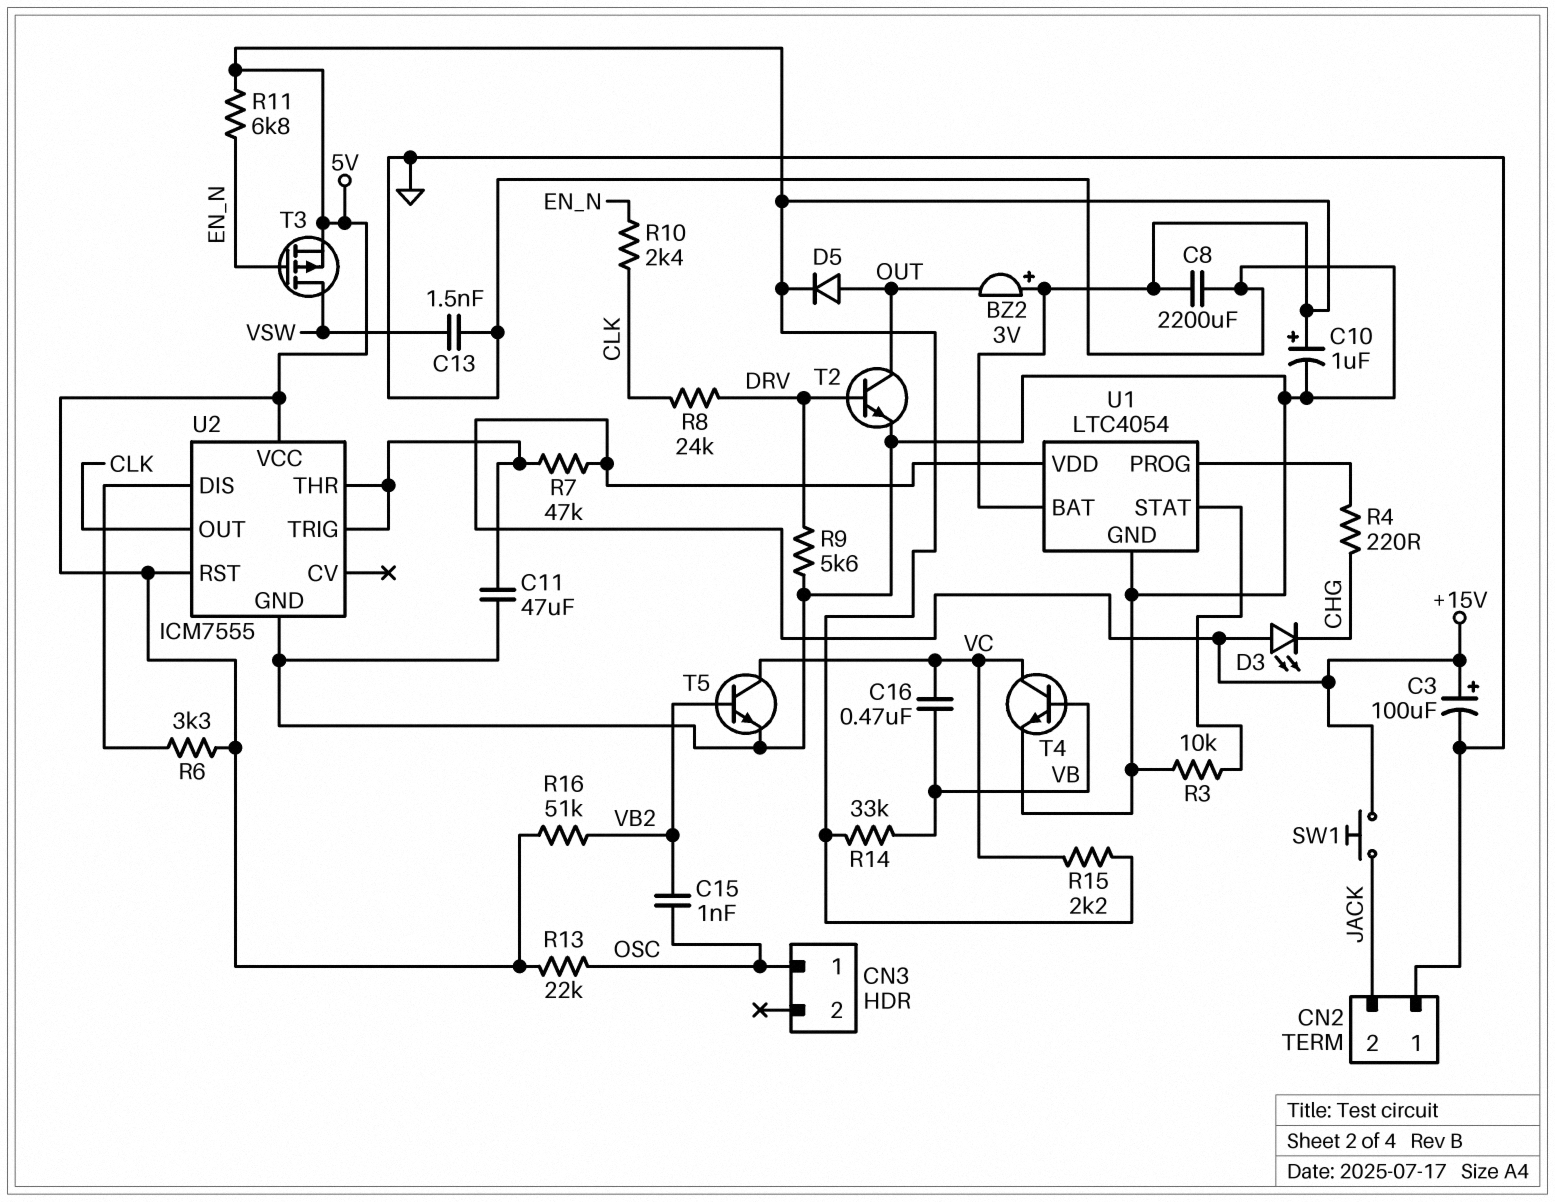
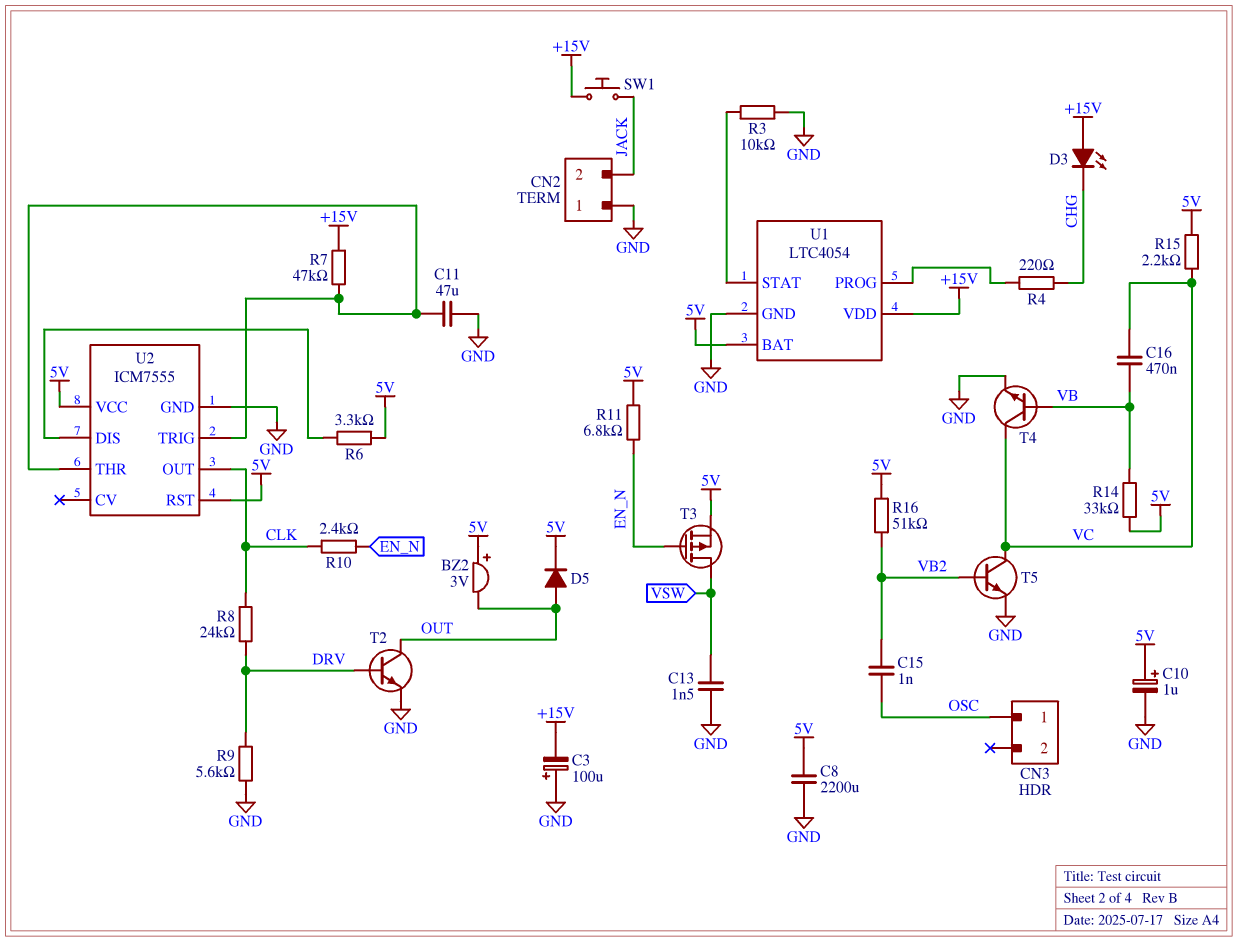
C3: 100uF (plus +15V, minus GND) -> 100uF (plus GND, minus +15V)
R13: 22k (5V, OSC) -> none

